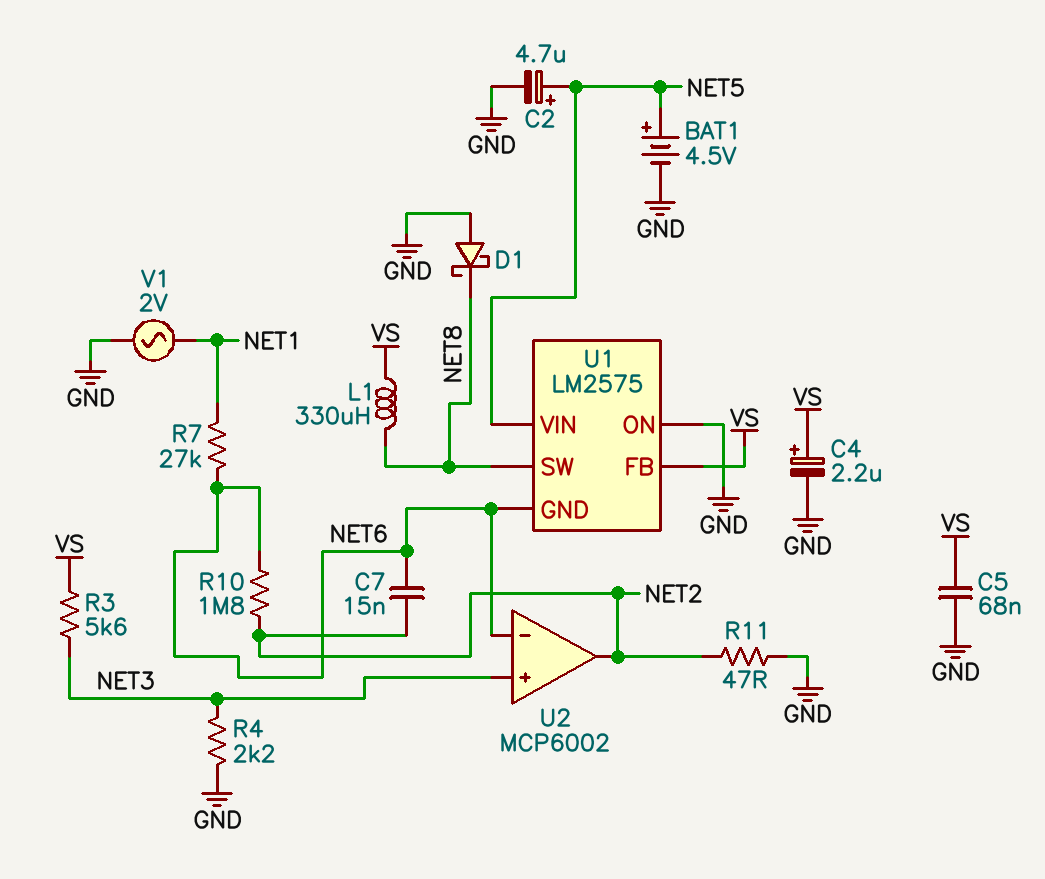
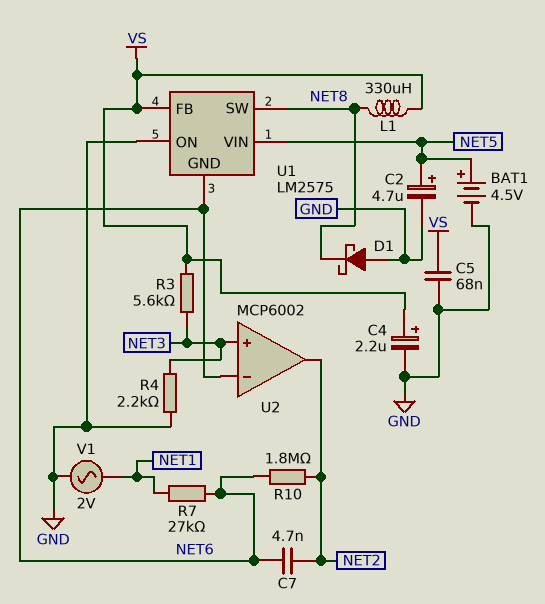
C7: 15nF (NET2, NET6) -> 4.7nF (NET2, NET6)
R11: 47 (GND, NET2) -> none

